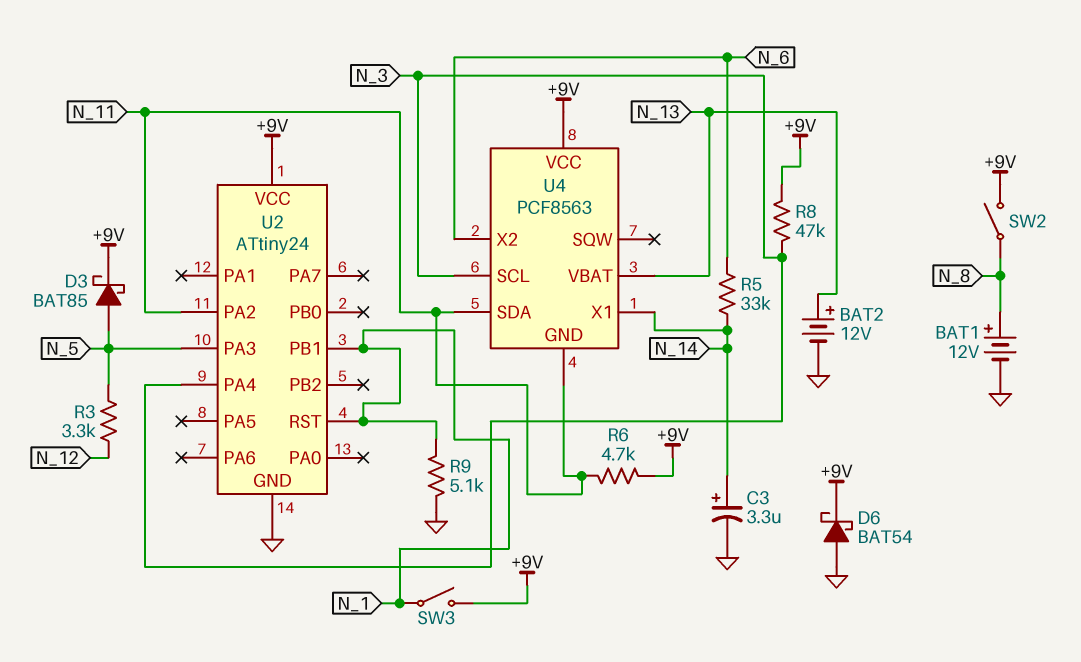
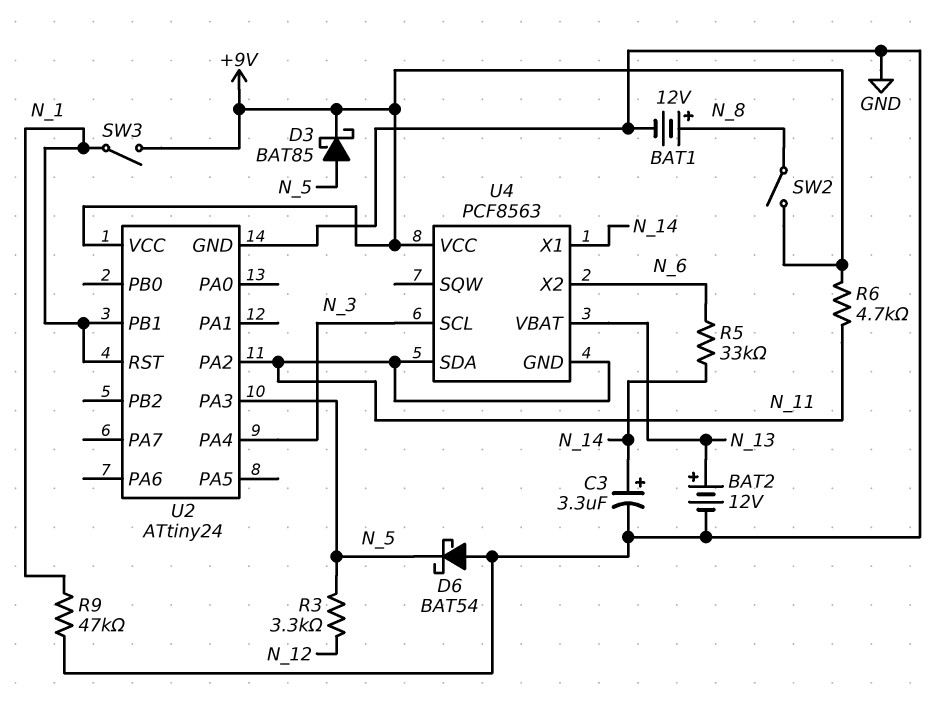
D6: schottky BAT54 (A GND, K +9V) -> schottky BAT54 (A GND, K N_5)
R8: 47k (+9V, N_3) -> none
R9: 5.1k (GND, N_1) -> 47k (GND, N_1)

